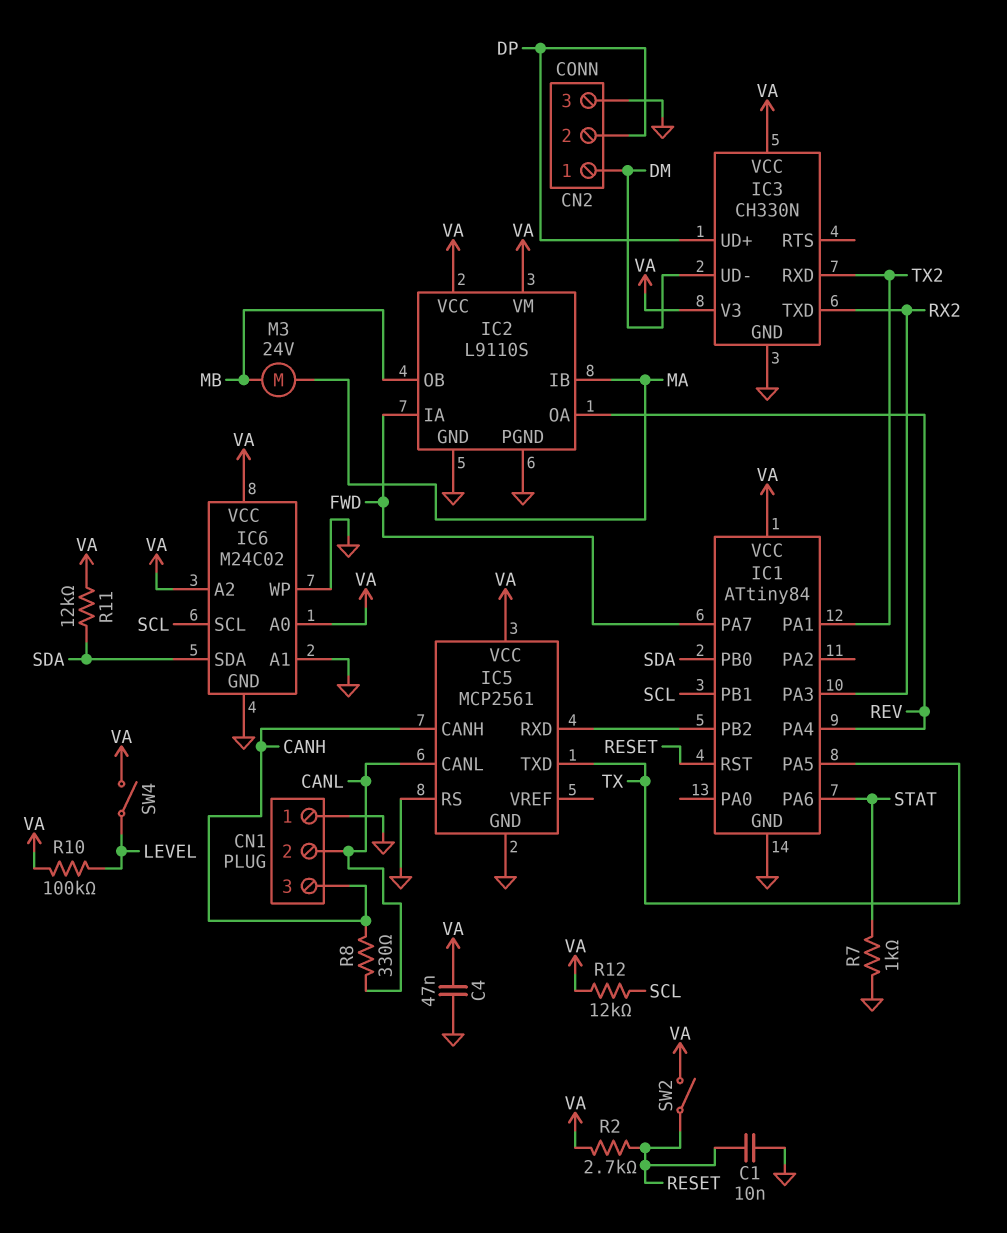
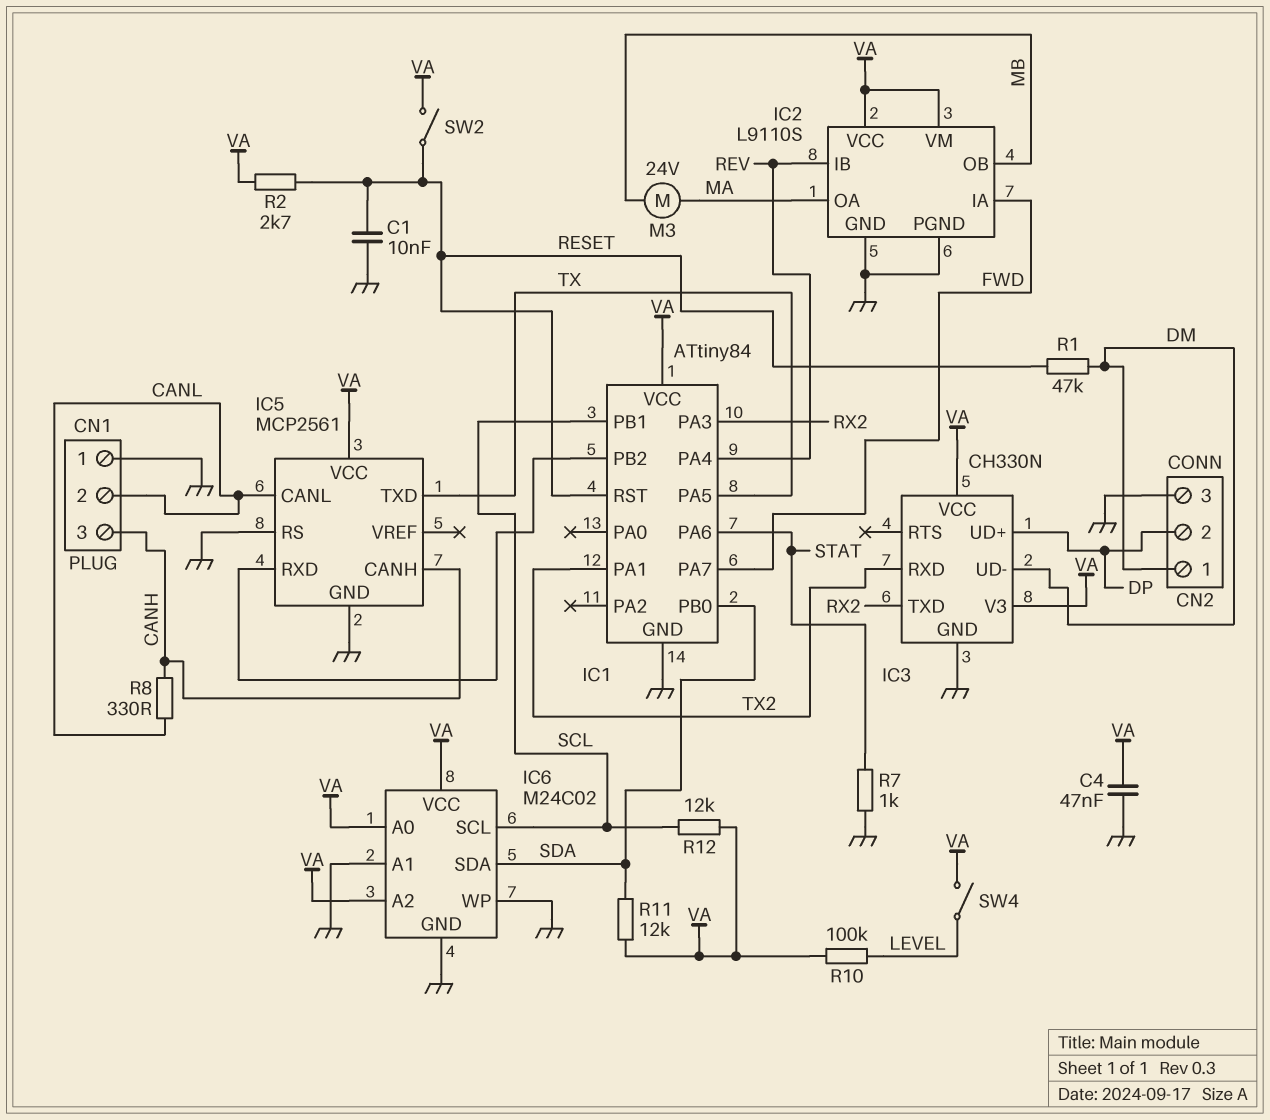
IC2 pin IB: MA -> REV
IC2 pin OA: REV -> MA
R1: none -> 47k (DM, RESET)

